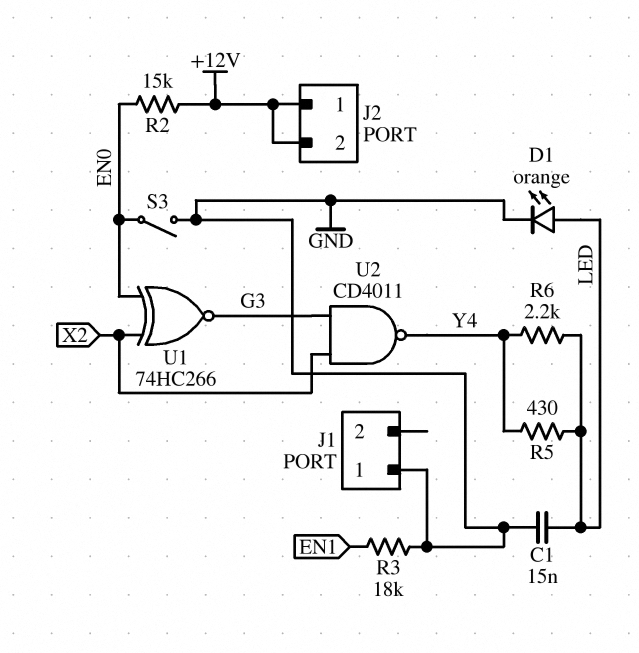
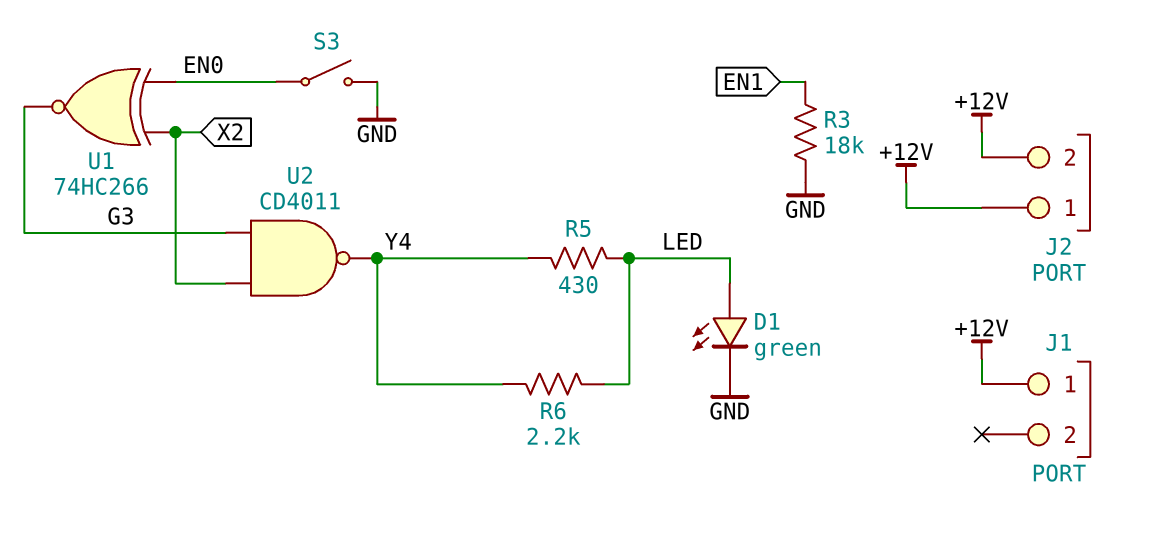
C1: 15nF (GND, LED) -> none
D1: LED orange (A LED, K GND) -> LED green (A LED, K GND)
J1 pin 1: GND -> +12V
R2: 15k (+12V, EN0) -> none

